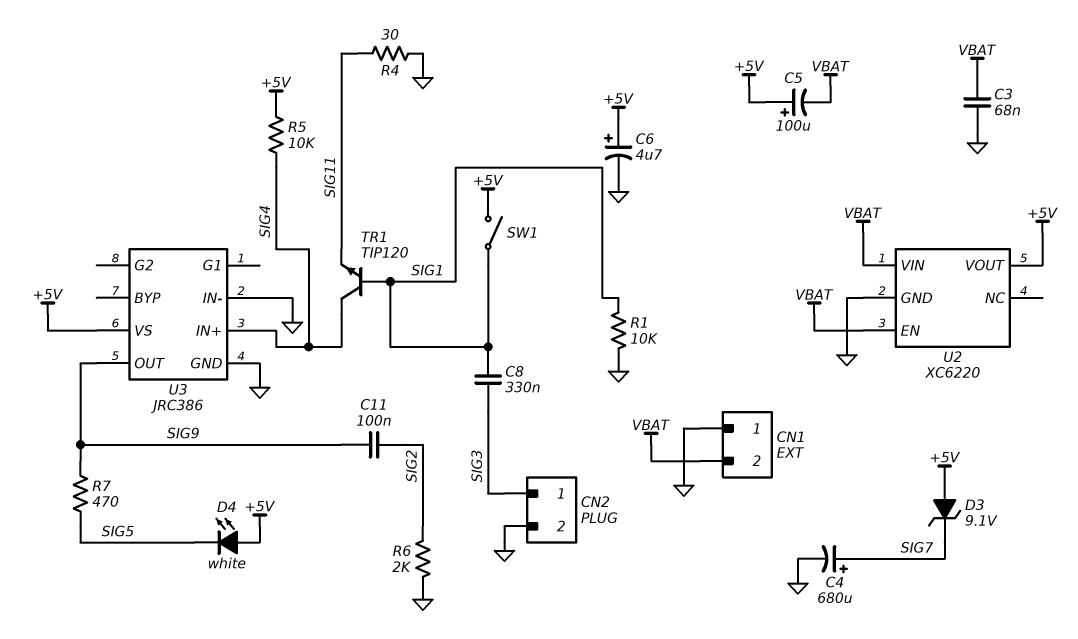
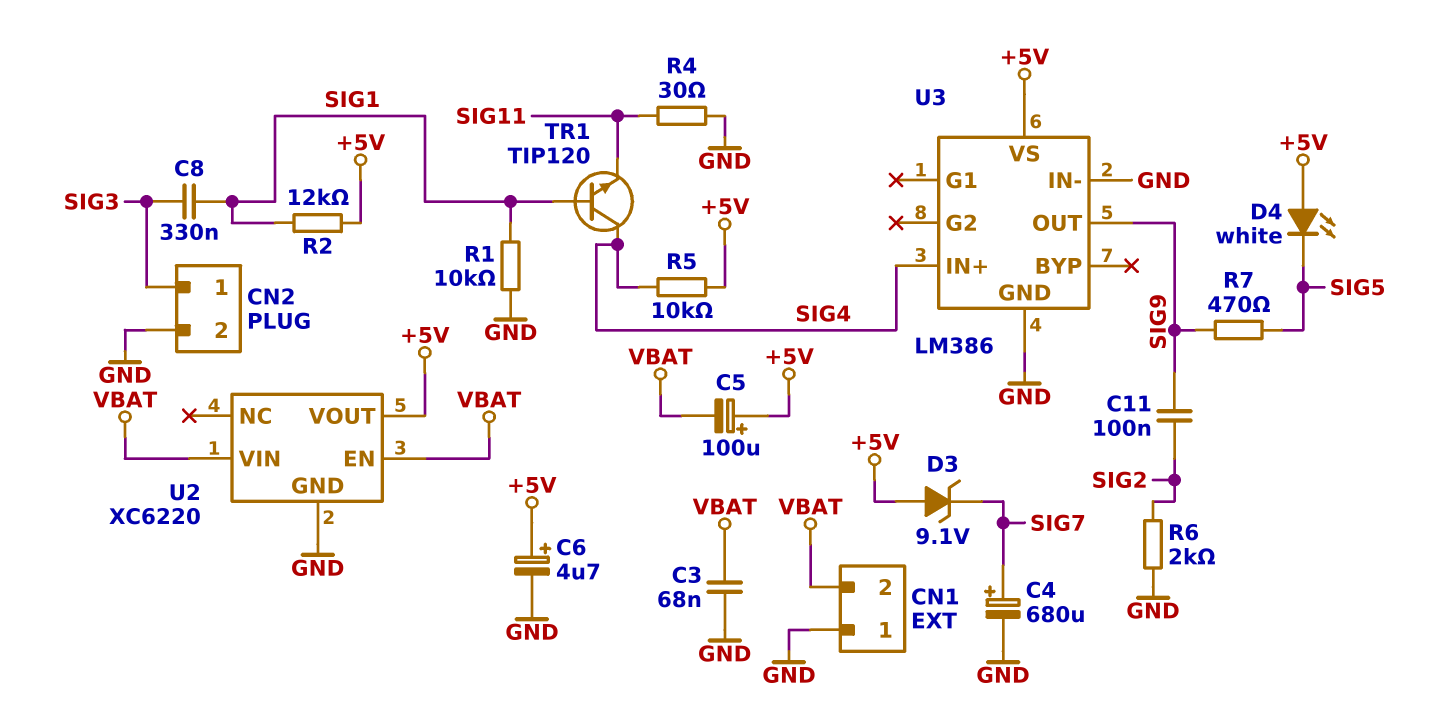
R2: none -> 12k (+5V, SIG1)
SW1: switch (+5V, SIG1) -> none
U3: JRC386 -> LM386

